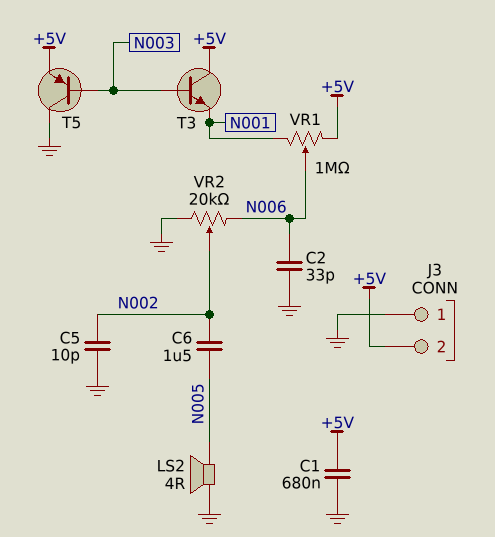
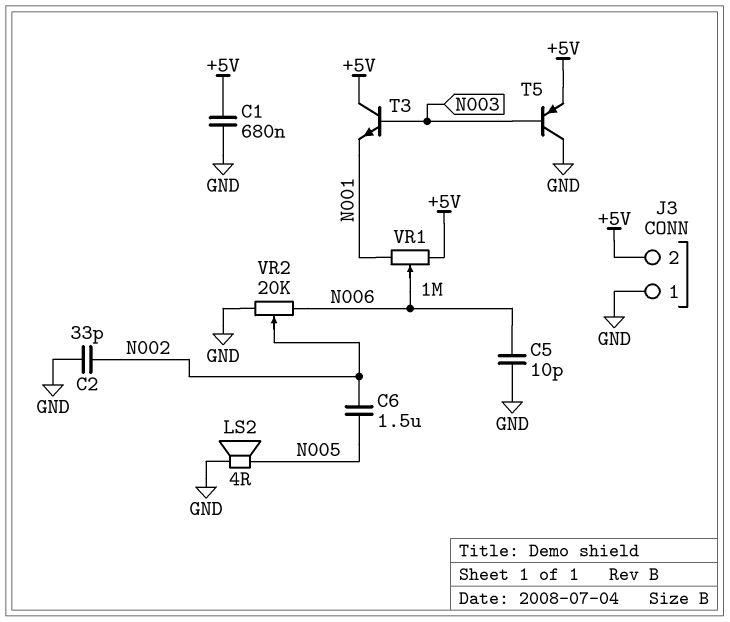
C2: 33pF (GND, N006) -> 33pF (GND, N002)
C5: 10pF (GND, N002) -> 10pF (GND, N006)

